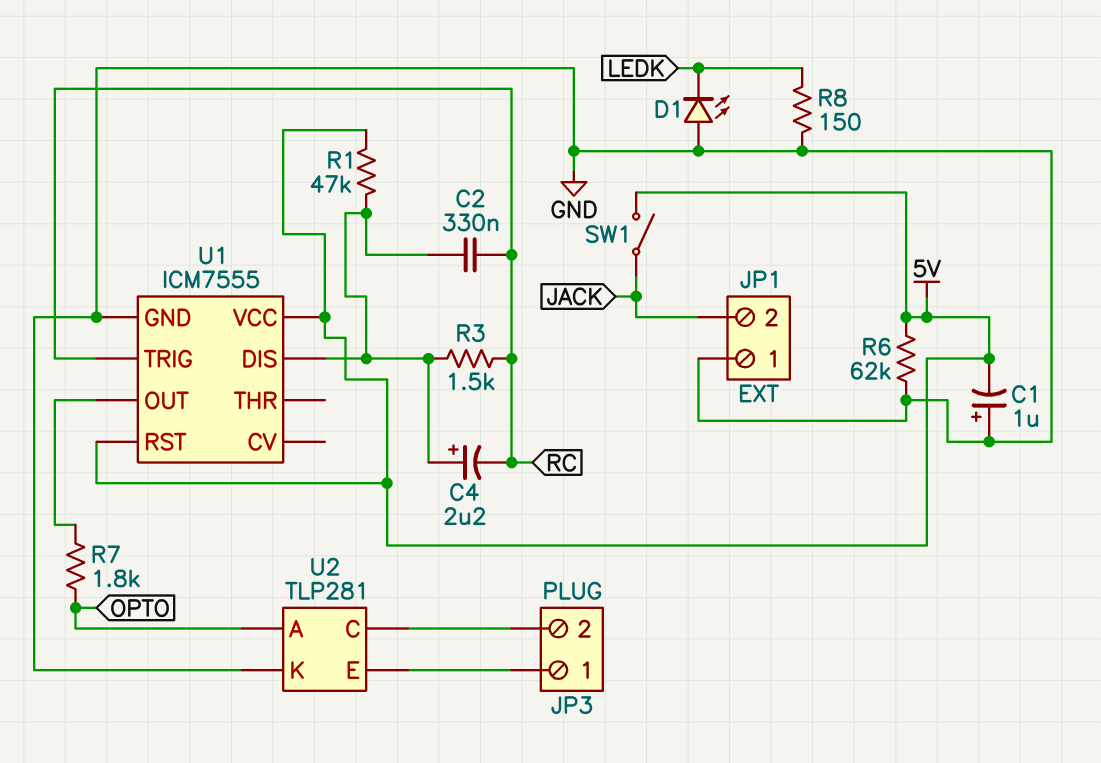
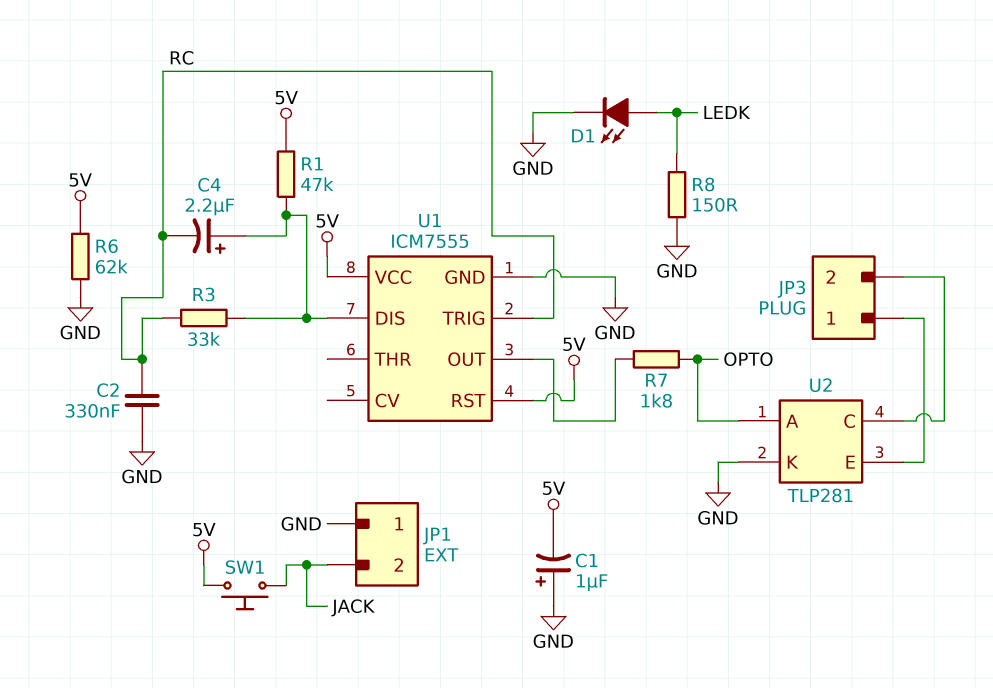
C2: 330nF (RC, U1/DIS) -> 330nF (GND, RC)
D1: LED (A GND, K LEDK) -> LED (A LEDK, K GND)
R3: 1.5k (RC, U1/DIS) -> 33k (RC, U1/DIS)
SW1: switch (5V, JACK) -> button (5V, JACK)

